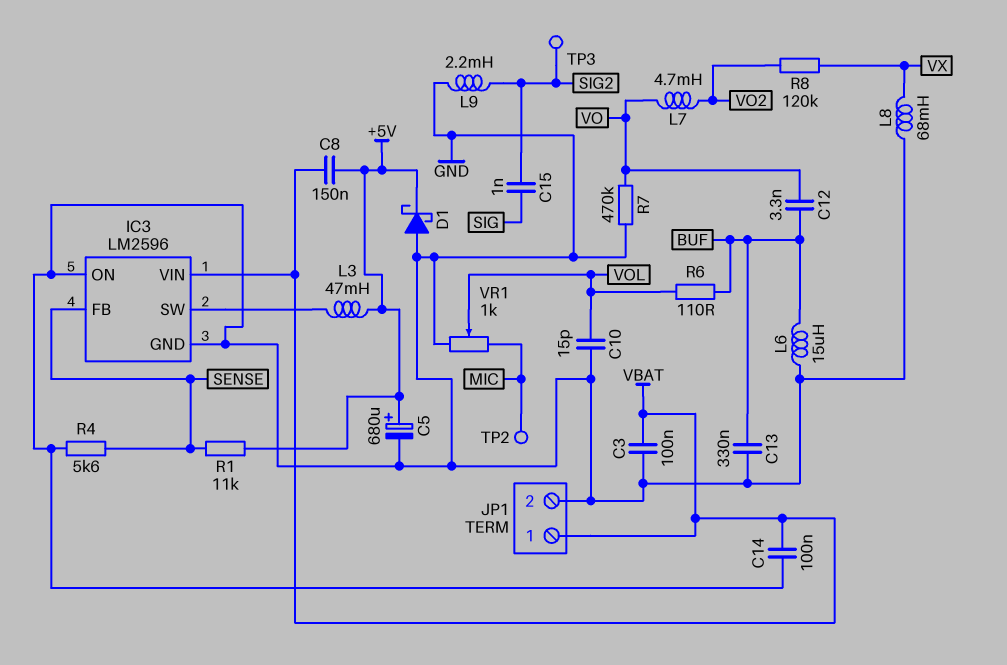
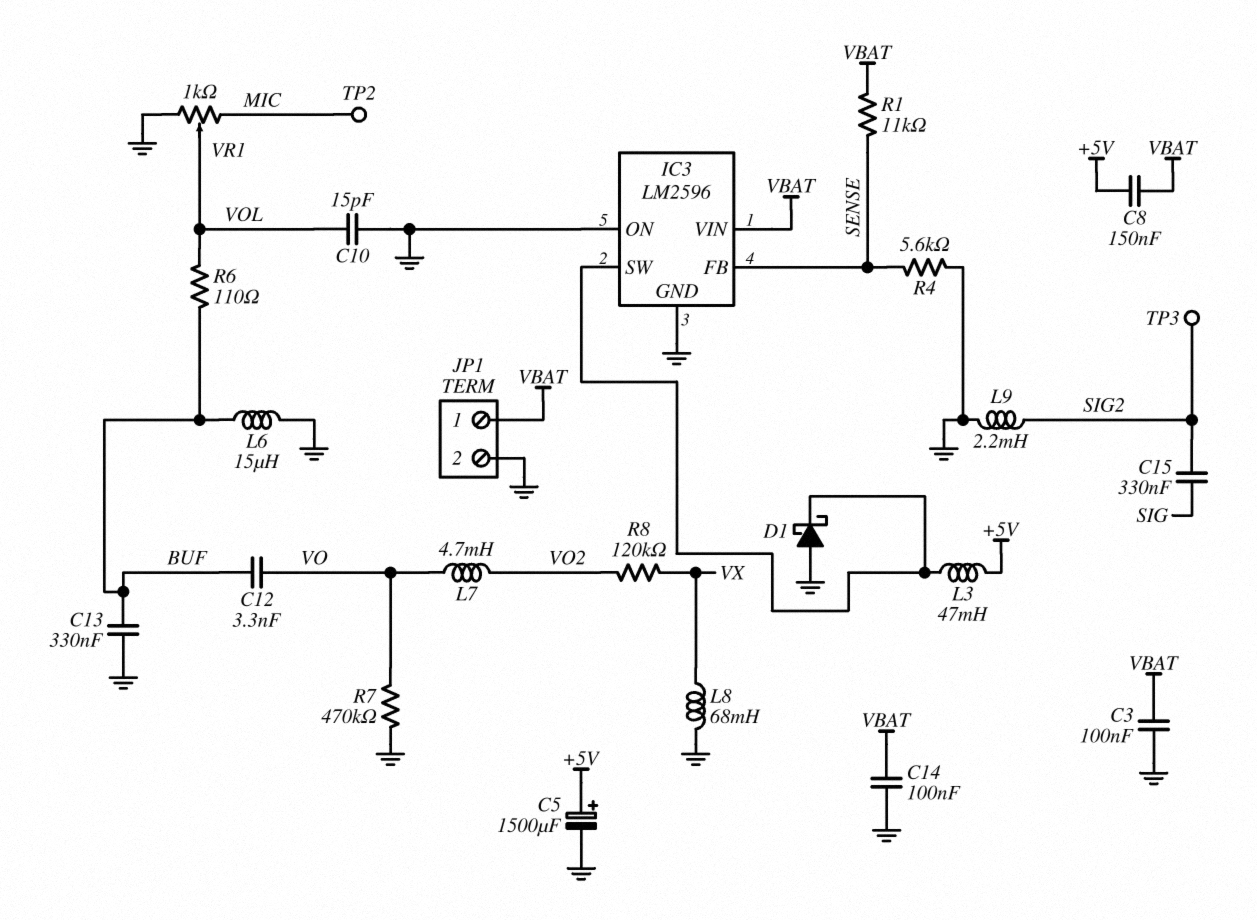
C5: 680uF (plus +5V, minus GND) -> 1500uF (plus +5V, minus GND)
C15: 1nF (SIG, SIG2) -> 330nF (SIG, SIG2)
D1: schottky (A GND, K +5V) -> schottky (A GND, K IC3/SW)
R1: 11k (+5V, SENSE) -> 11k (SENSE, VBAT)

